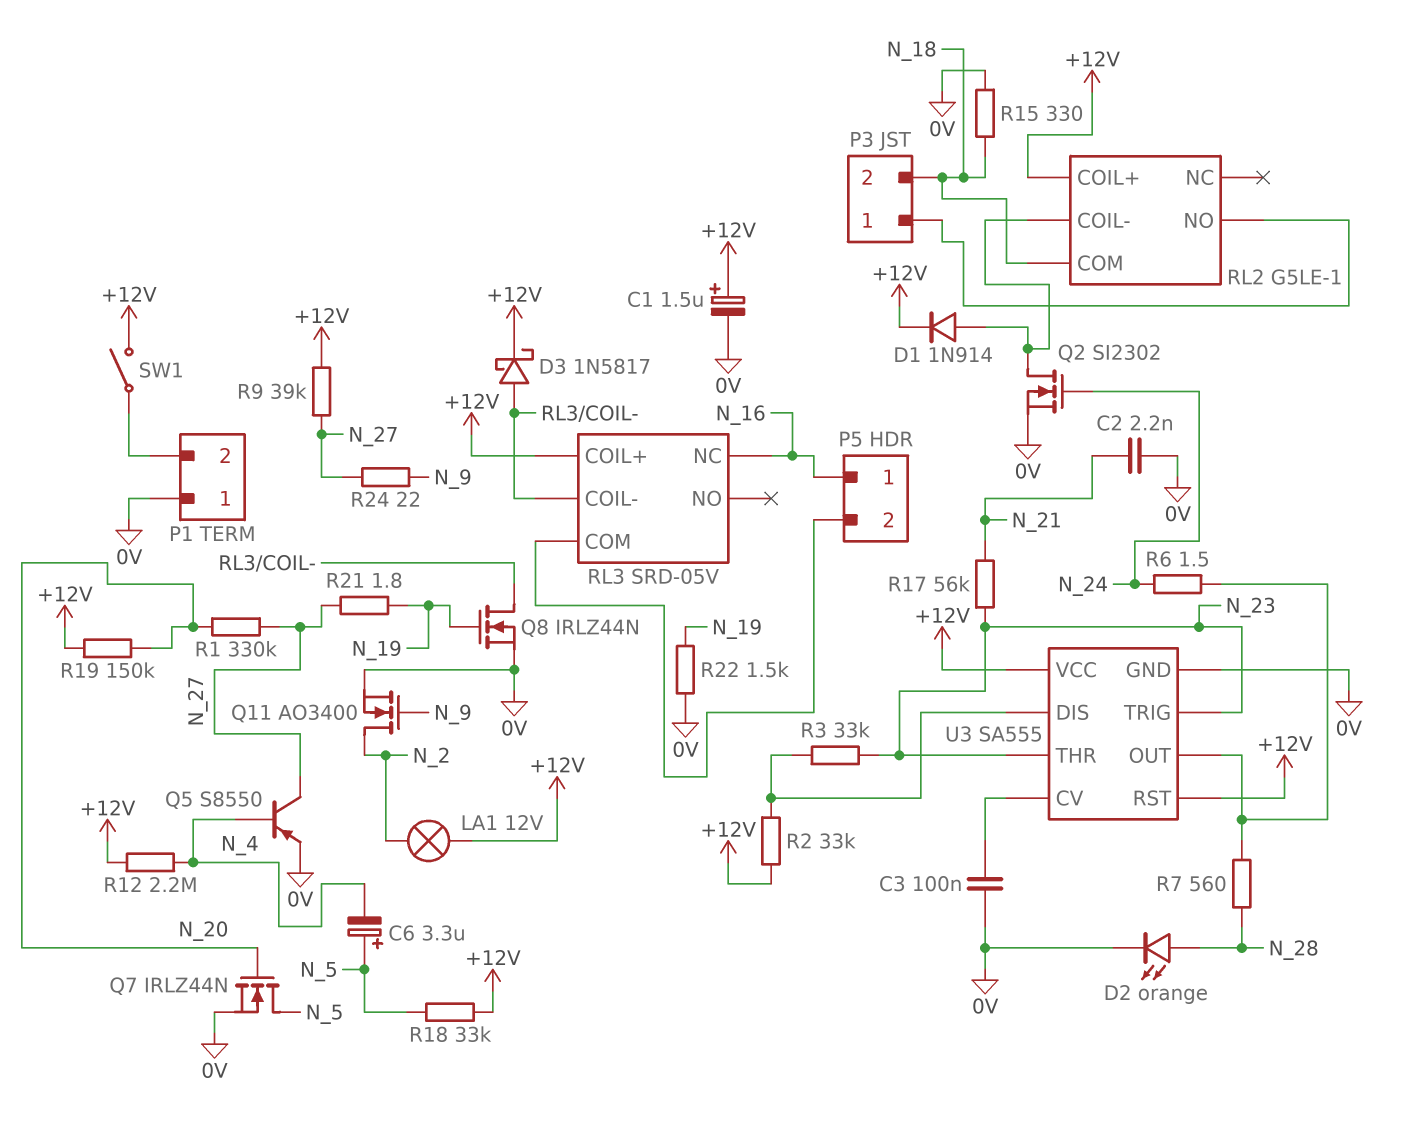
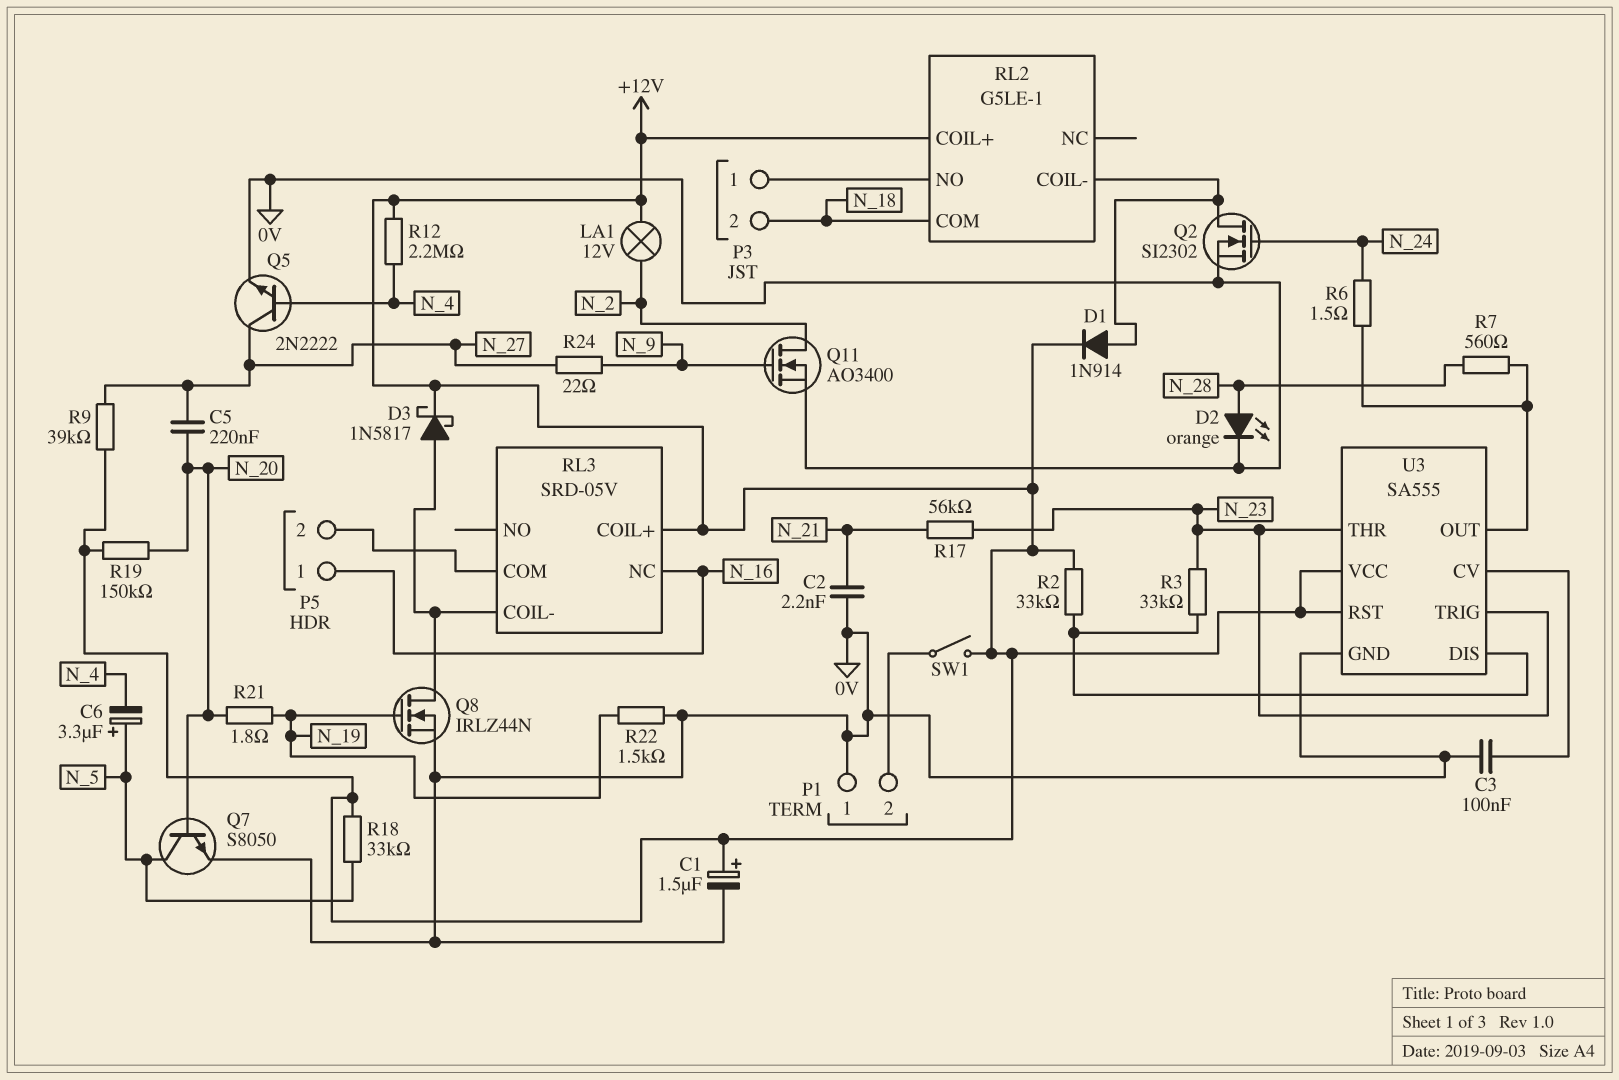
C5: none -> 220nF (N_20, N_27)
Q5: PNP S8550 (B N_4, C N_27, E 0V) -> NPN 2N2222 (B N_4, C N_27, E 0V)
Q7: NMOS IRLZ44N (G N_20, D N_5, S 0V) -> NPN S8050 (B N_20, C N_5, E 0V)
R1: 330k (N_20, N_27) -> none
R15: 330 (0V, N_18) -> none
R21: 1.8 (N_19, N_27) -> 1.8 (N_19, N_20)

